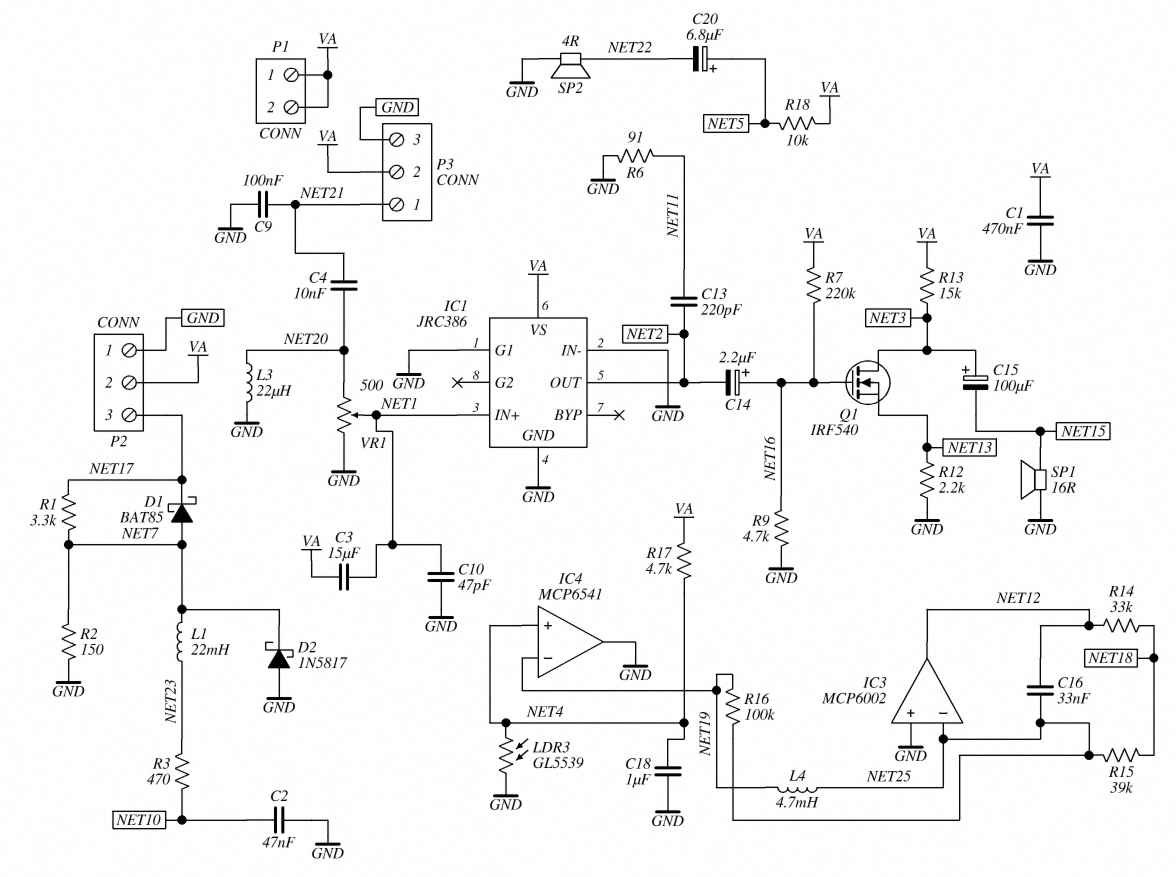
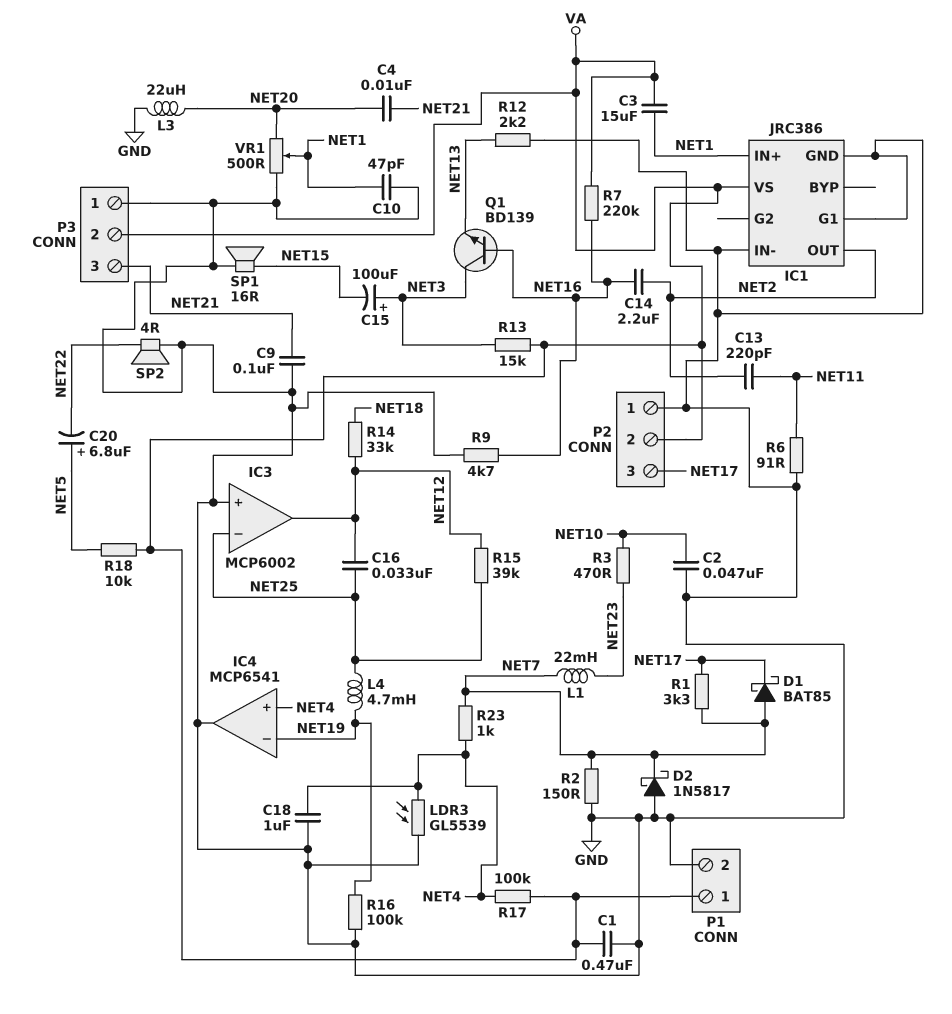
C14: 2.2uF (plus NET16, minus NET2) -> 2.2uF (NET2, NET16)
P1 pin 2: VA -> GND
P3 pin 1: NET21 -> GND
P3 pin 3: GND -> NET21
Q1: NMOS IRF540 (G NET16, D NET3, S NET13) -> NPN BD139 (B NET16, C NET3, E NET13)
R15: 39k (NET18, NET25) -> 39k (NET12, NET25)
R16: 100k (NET19, NET25) -> 100k (GND, NET19)
R17: 4.7k (NET4, VA) -> 100k (NET4, VA)
R23: none -> 1k (NET4, NET7)

